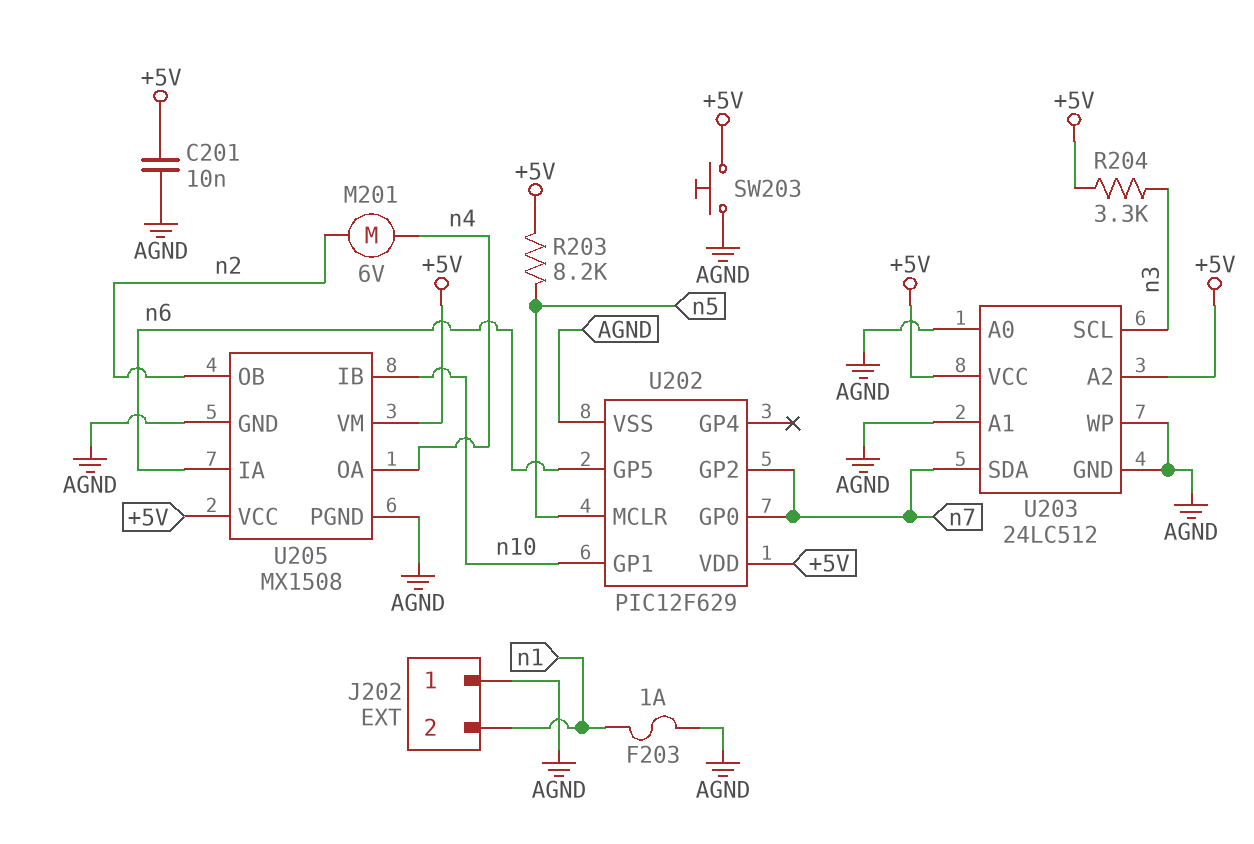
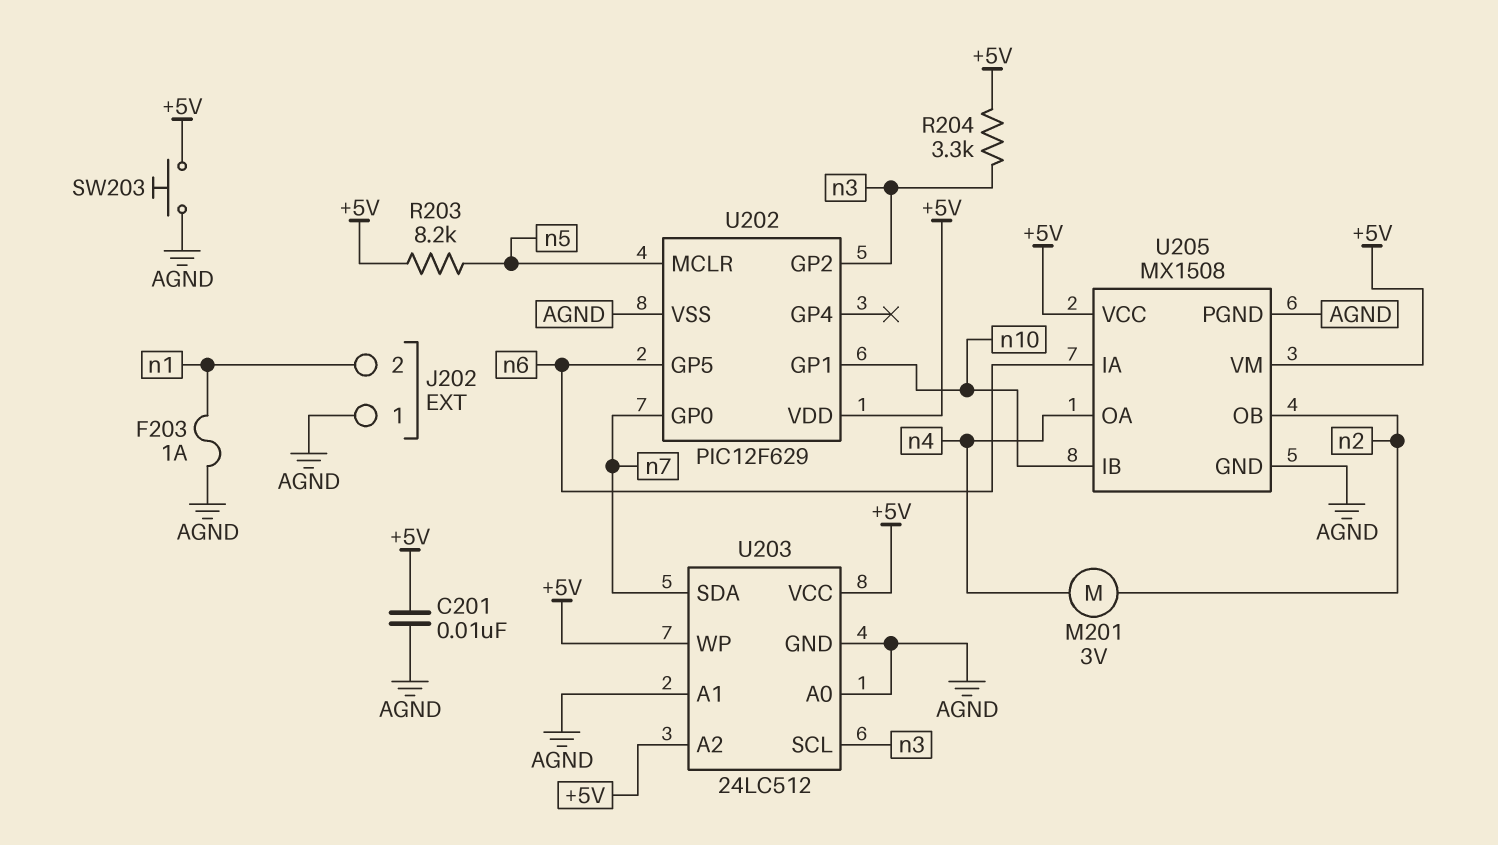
M201: motor 6V (n2, n4) -> motor 3V (n2, n4)
U202 pin GP2: n7 -> n3
U203 pin WP: AGND -> +5V

